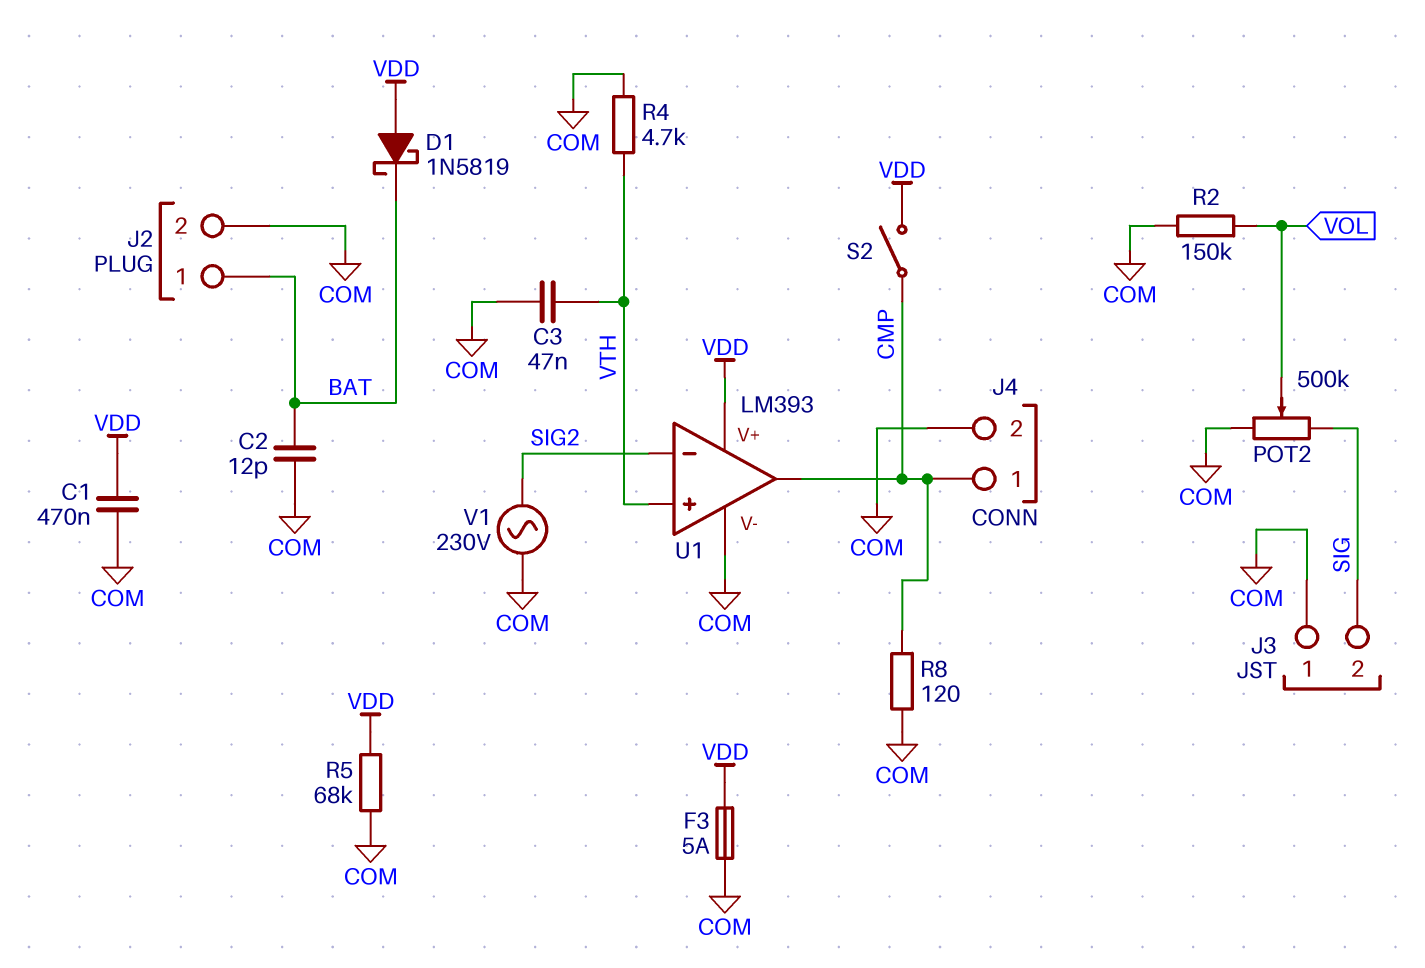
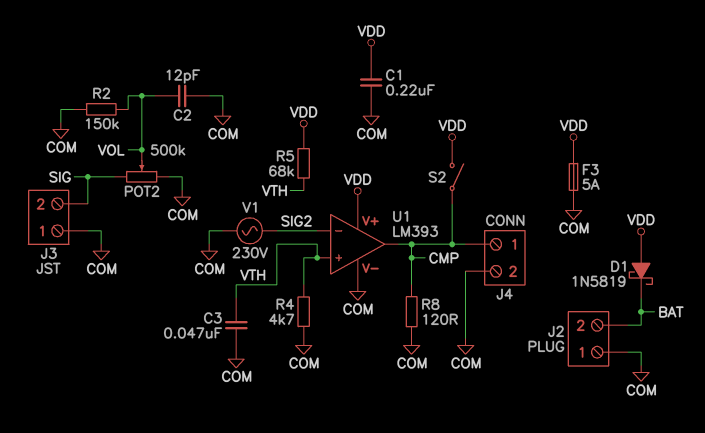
C1: 470nF (COM, VDD) -> 220nF (COM, VDD)
C2: 12pF (BAT, COM) -> 12pF (COM, VOL)
J2 pin 1: BAT -> COM
J2 pin 2: COM -> BAT
R5: 68k (COM, VDD) -> 68k (VDD, VTH)

